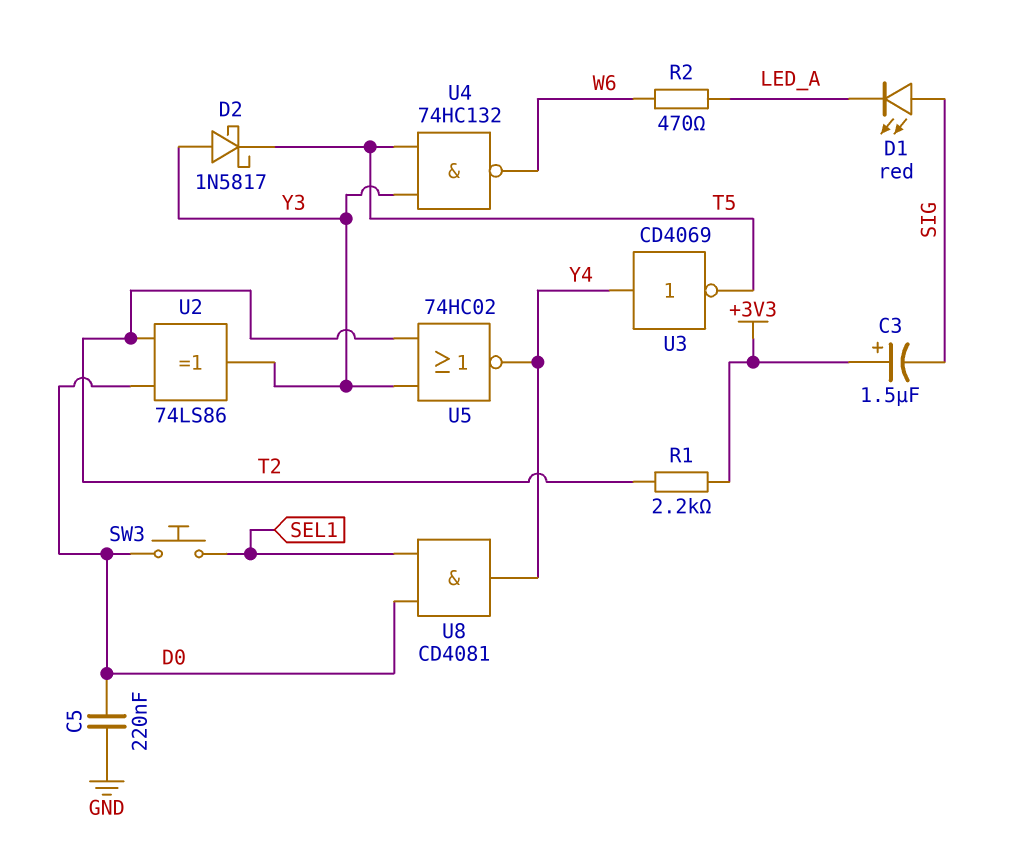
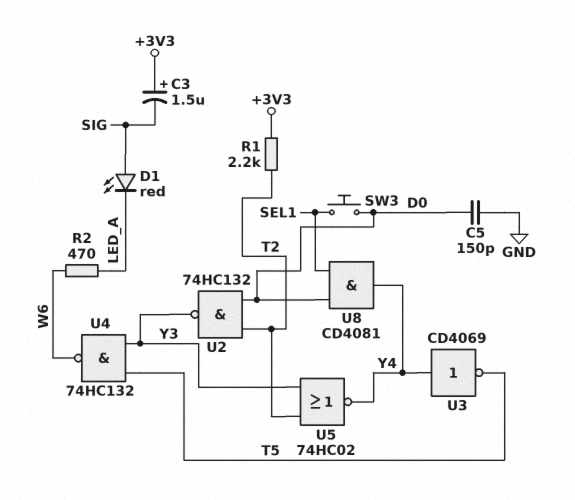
C5: 220nF (D0, GND) -> 150pF (D0, GND)
D2: schottky 1N5817 (A Y3, K T5) -> none
U2: XOR 74LS86 (in D0, in T2, out Y3) -> NAND 74HC132 (in D0, in T2, out Y3)

